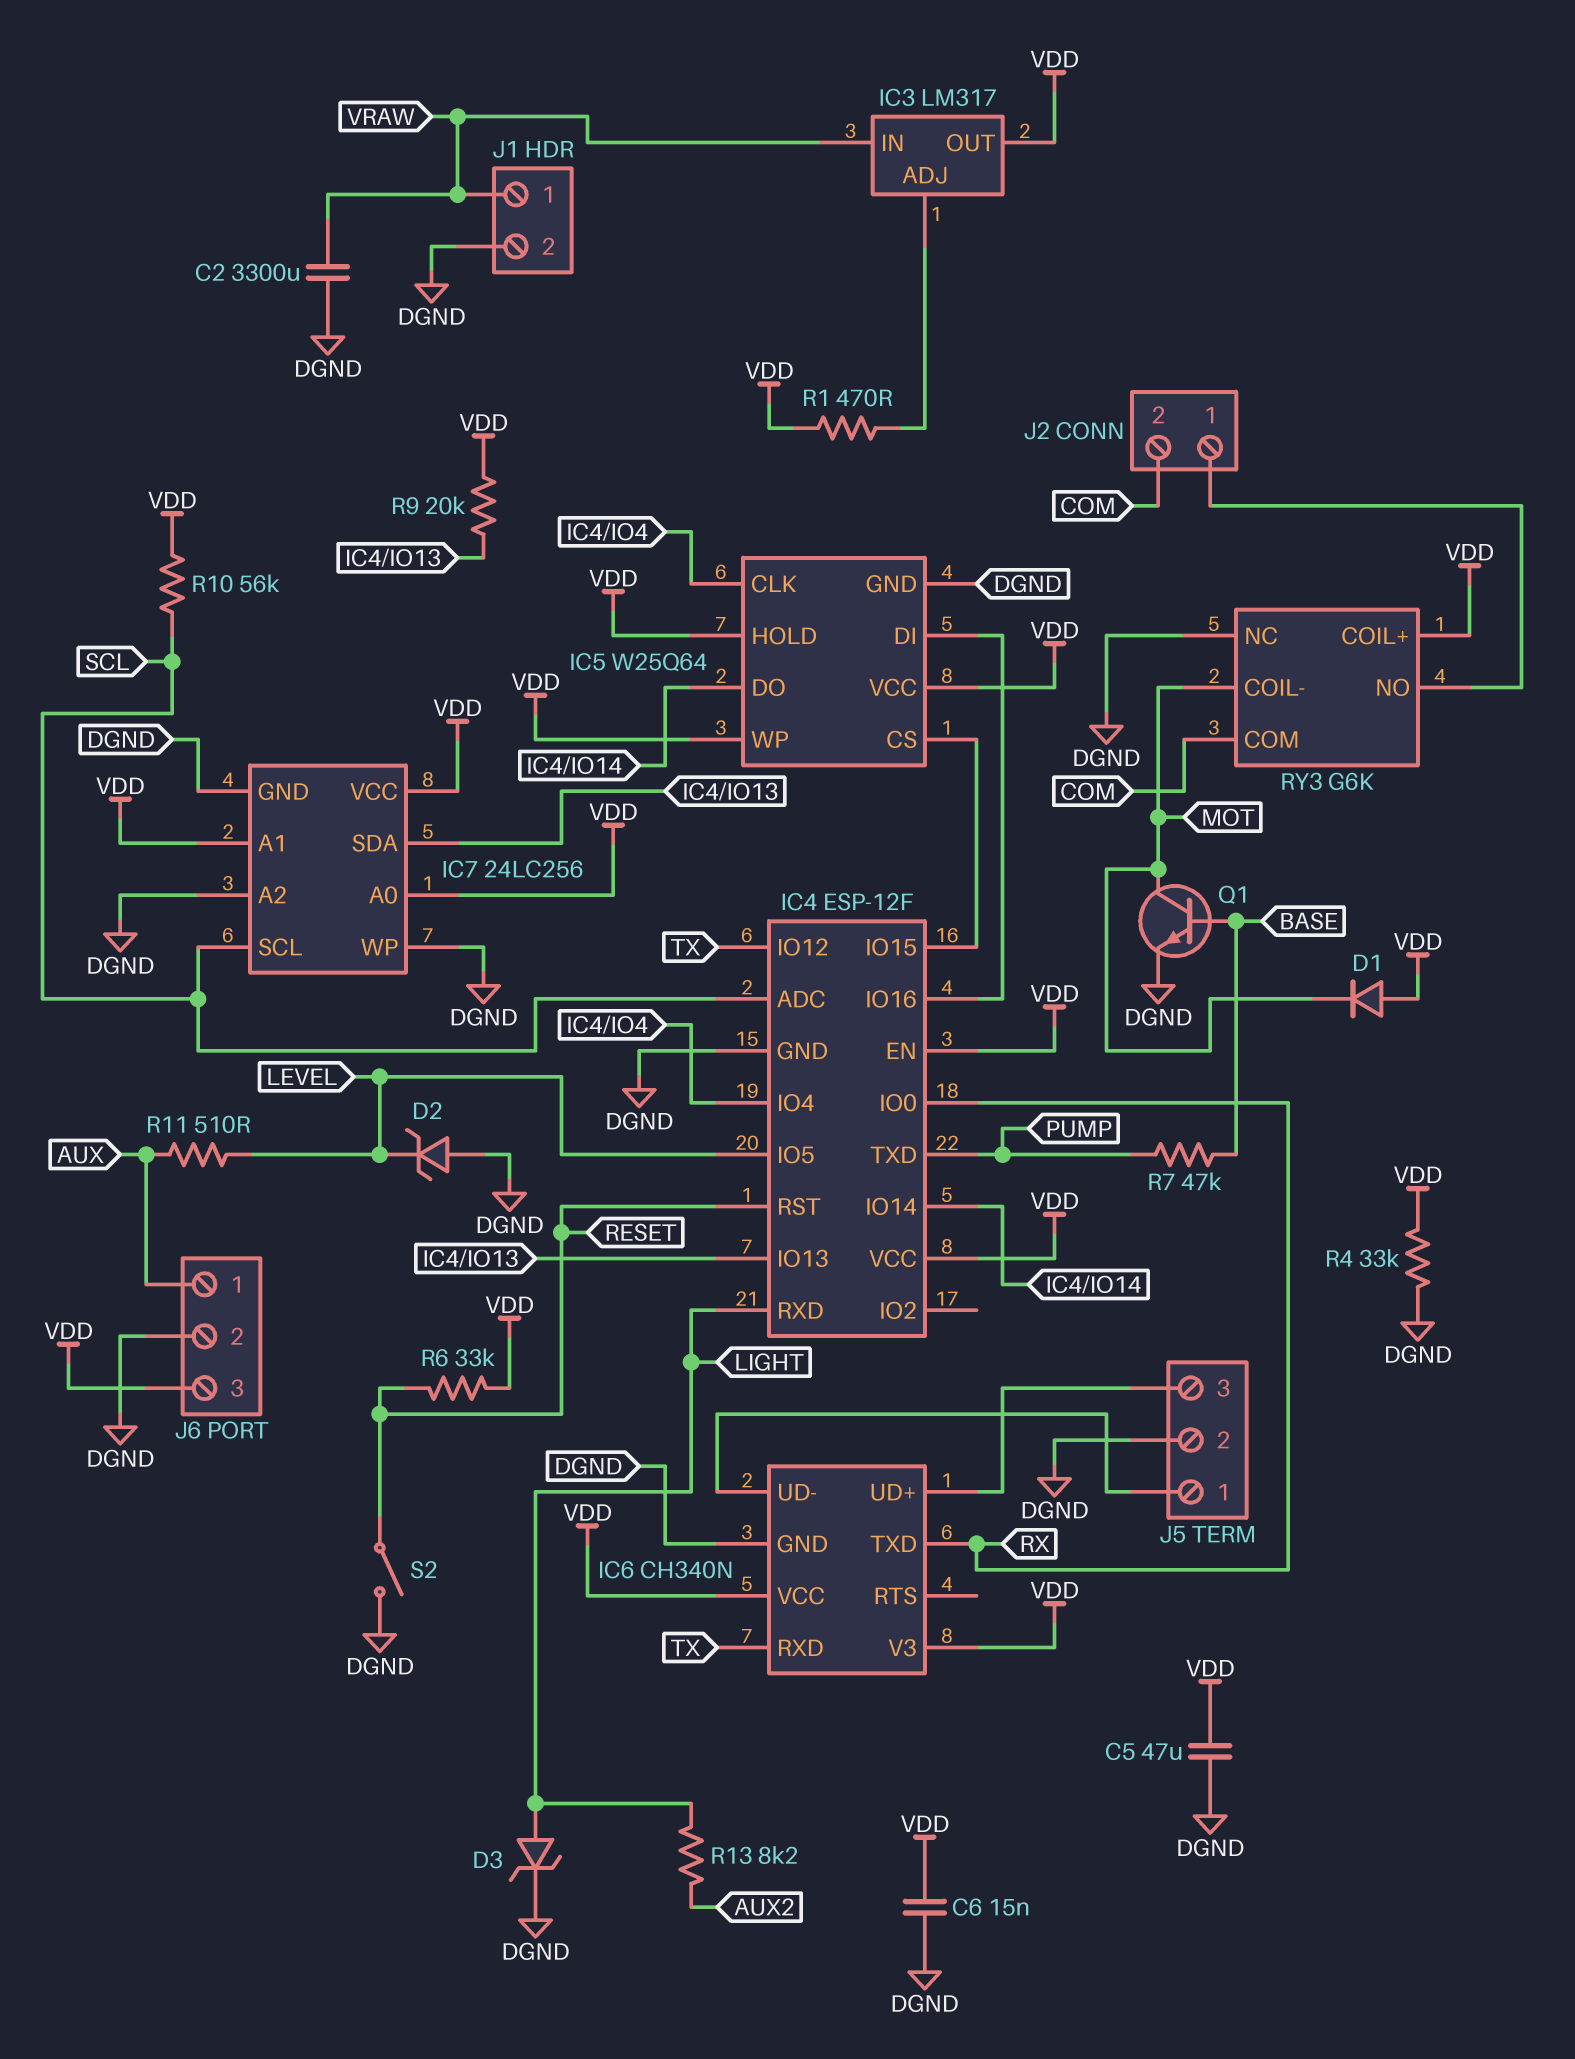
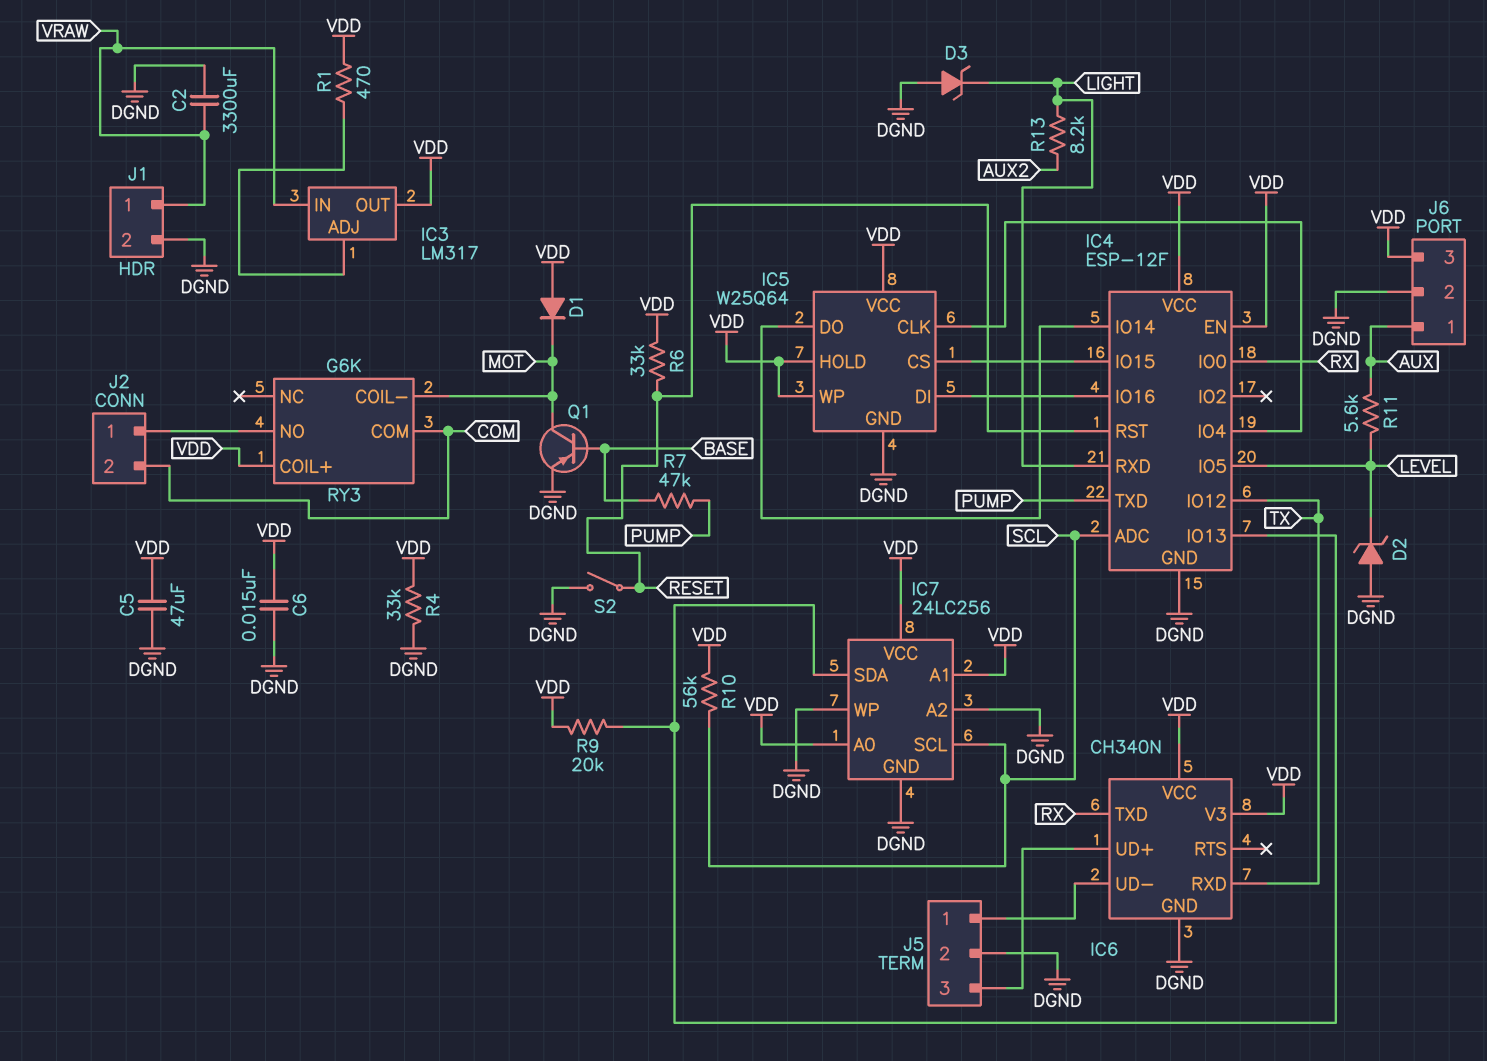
D3: zener (A LIGHT, K DGND) -> zener (A DGND, K LIGHT)
Q1: NPN (B BASE, C MOT, E DGND) -> PNP (B BASE, C MOT, E DGND)
R11: 510 (AUX, LEVEL) -> 5.6k (AUX, LEVEL)
RY3 pin NC: DGND -> none

